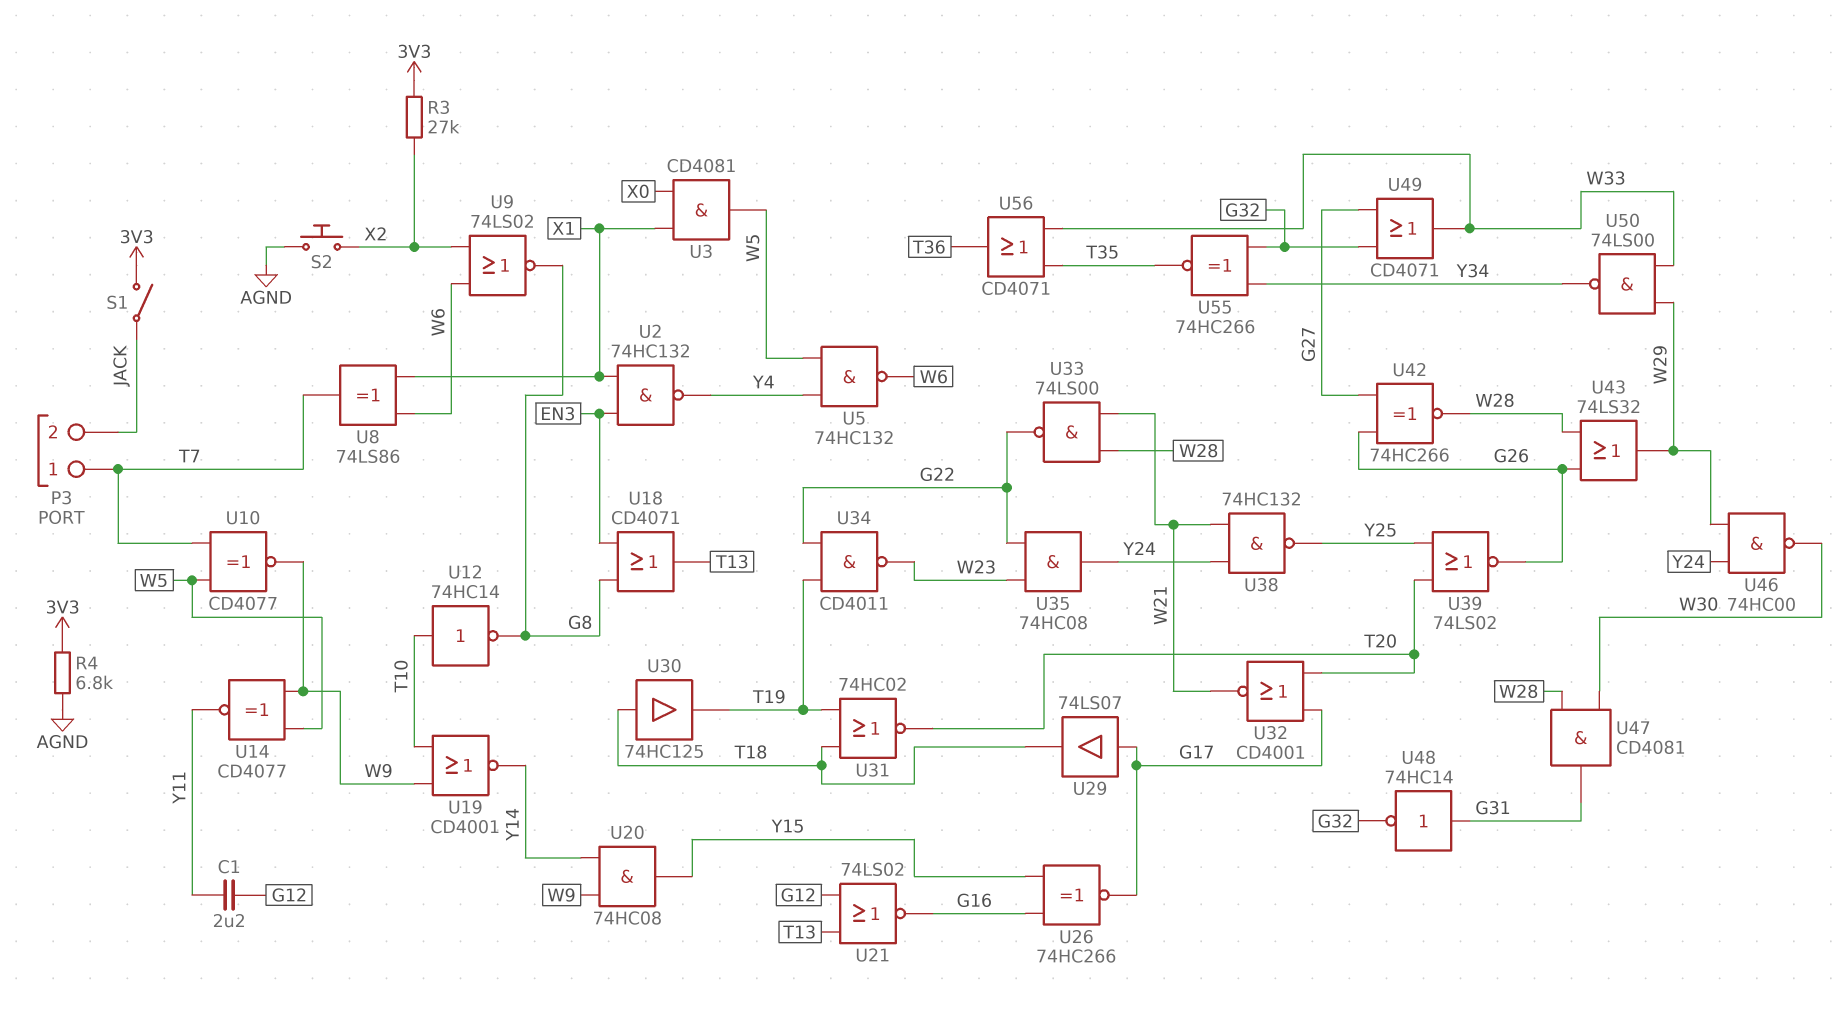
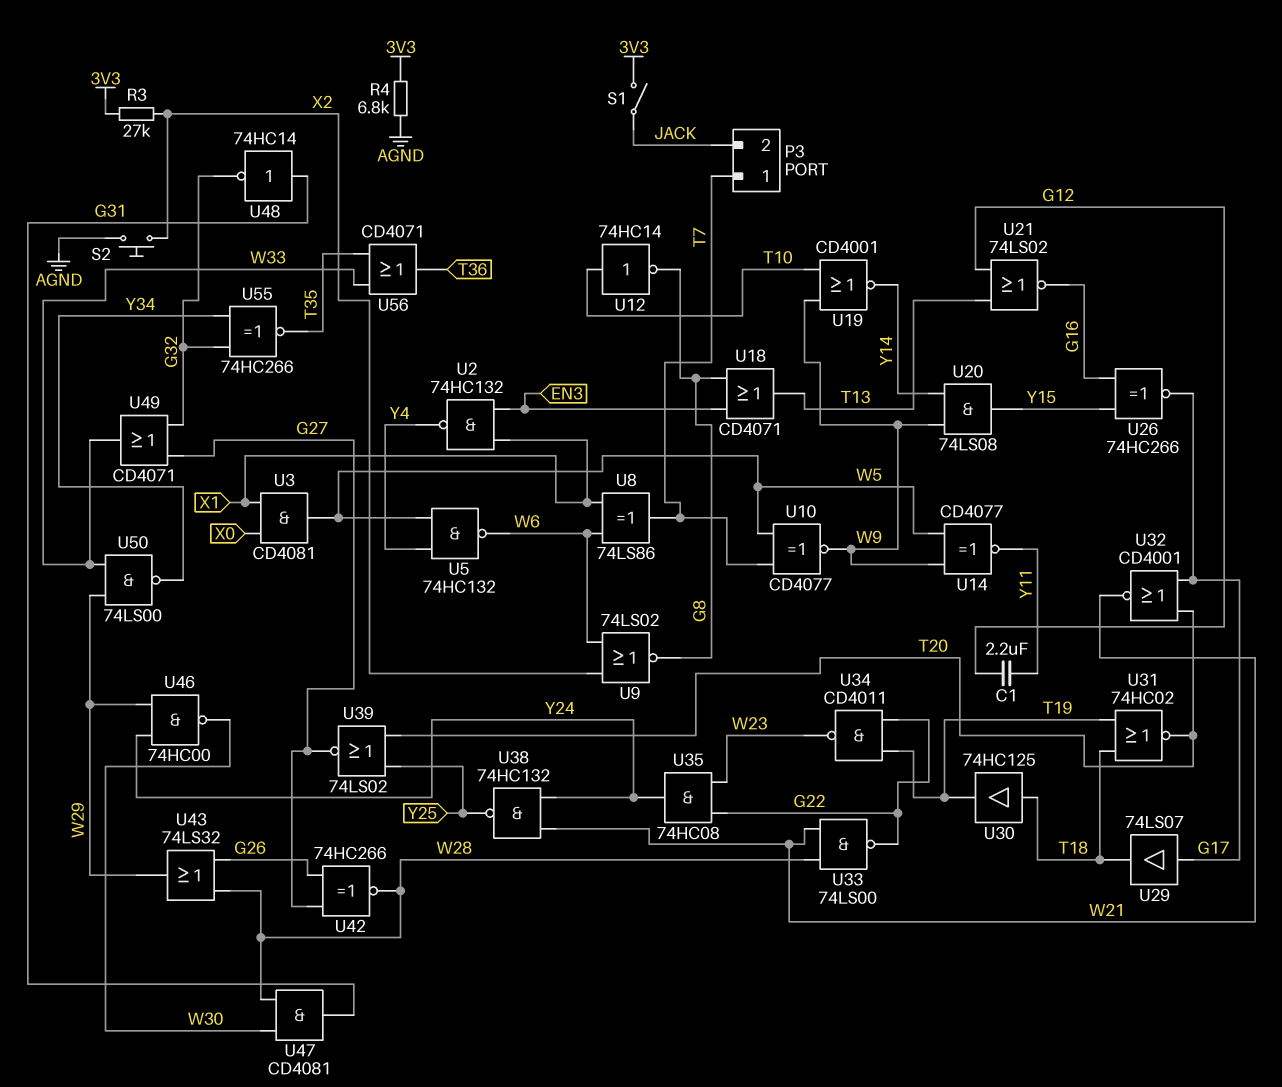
U20: AND 74HC08 (in W9, in Y14, out Y15) -> AND 74LS08 (in W9, in Y14, out Y15)
U39: NOR 74LS02 (in T20, in Y25, out G26) -> NOR 74LS02 (in T20, in Y25, out G27)

